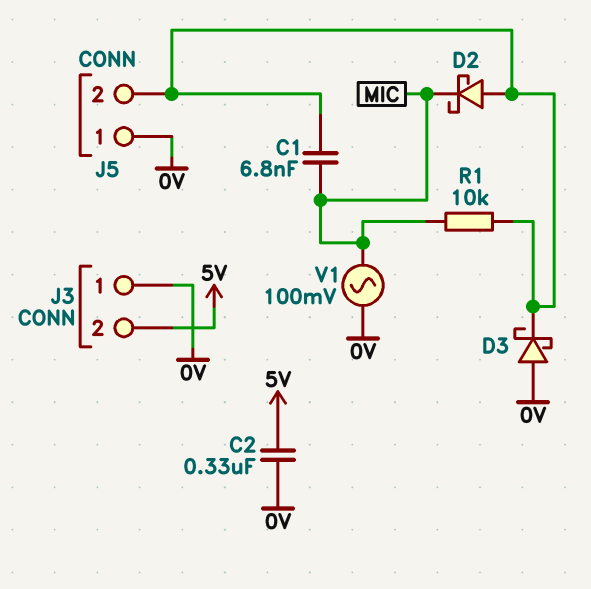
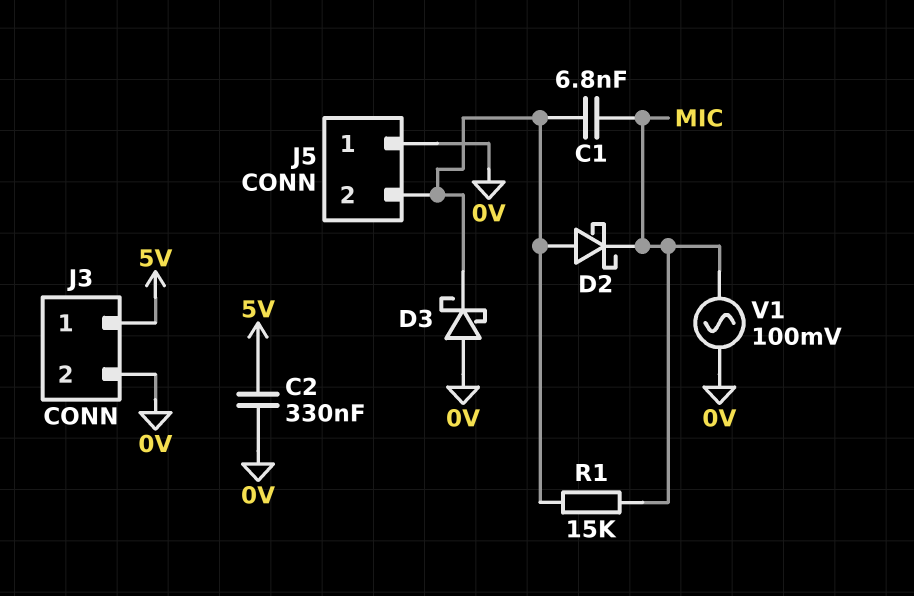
J3 pin 1: 0V -> 5V
J3 pin 2: 5V -> 0V
R1: 10k (J5/2, MIC) -> 15k (J5/2, MIC)

